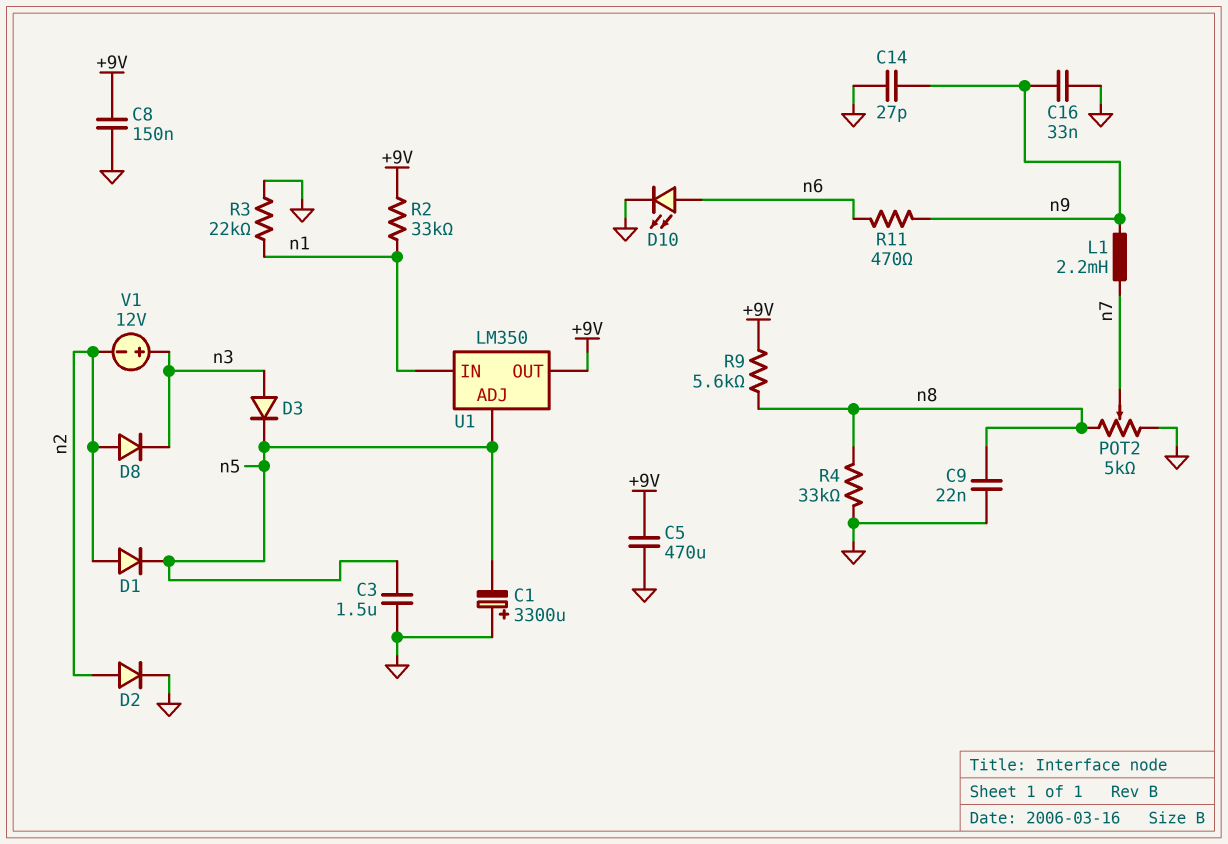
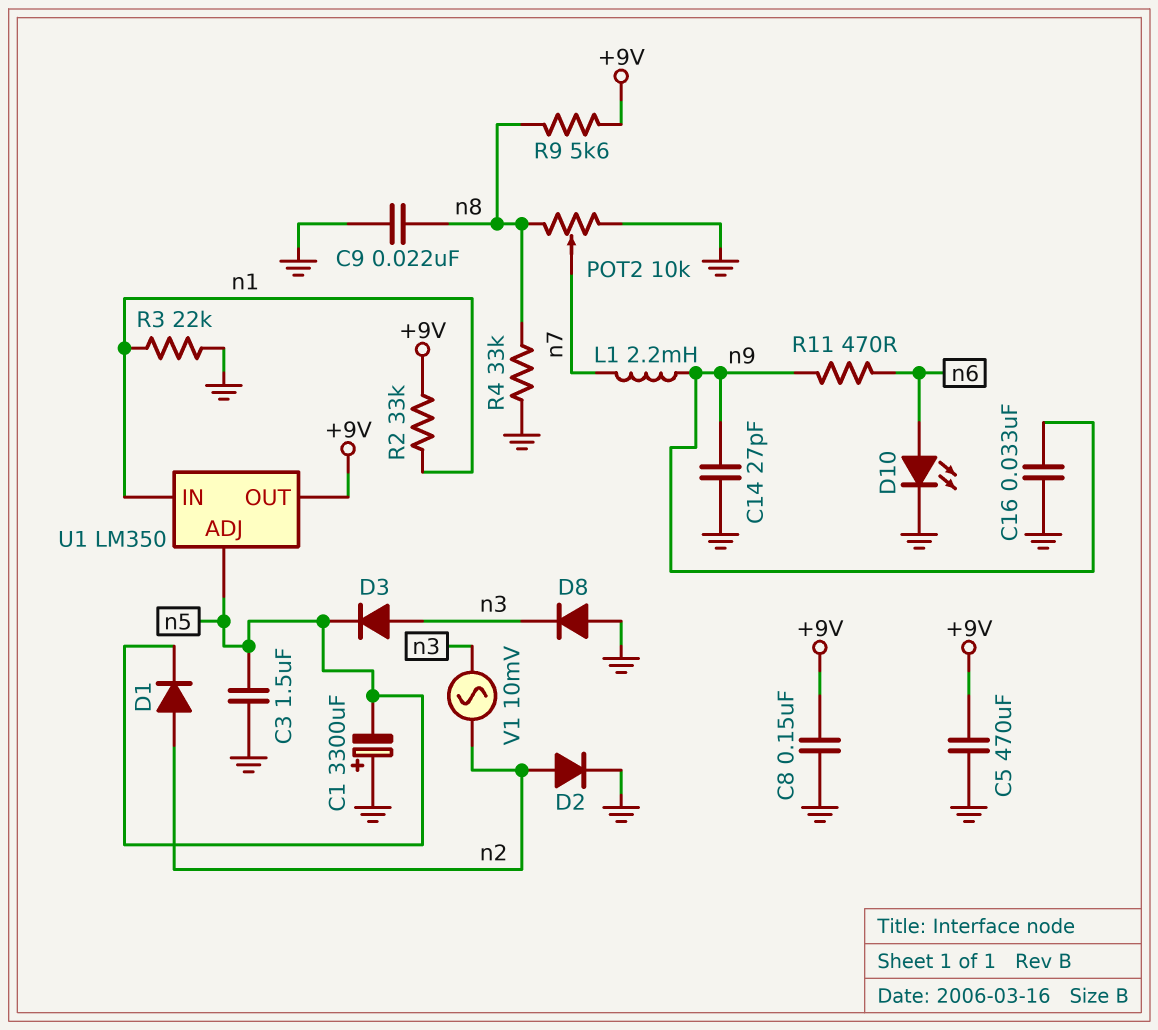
D8: diode (A n2, K n3) -> diode (A GND, K n3)
POT2: 5k (GND, n8, wiper n7) -> 10k (GND, n8, wiper n7)
V1: 12V (plus n3, minus n2) -> AC 10mV (n2, n3)

